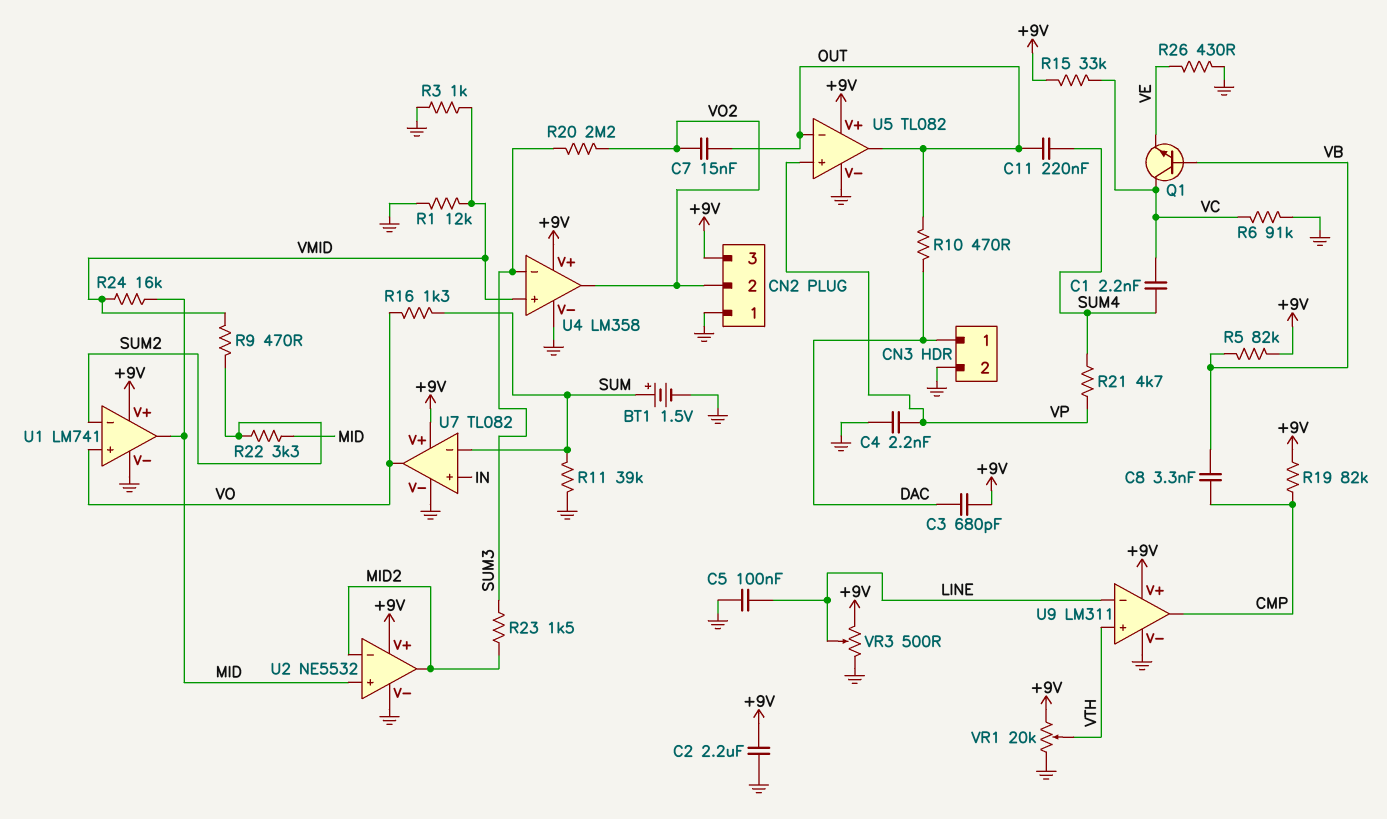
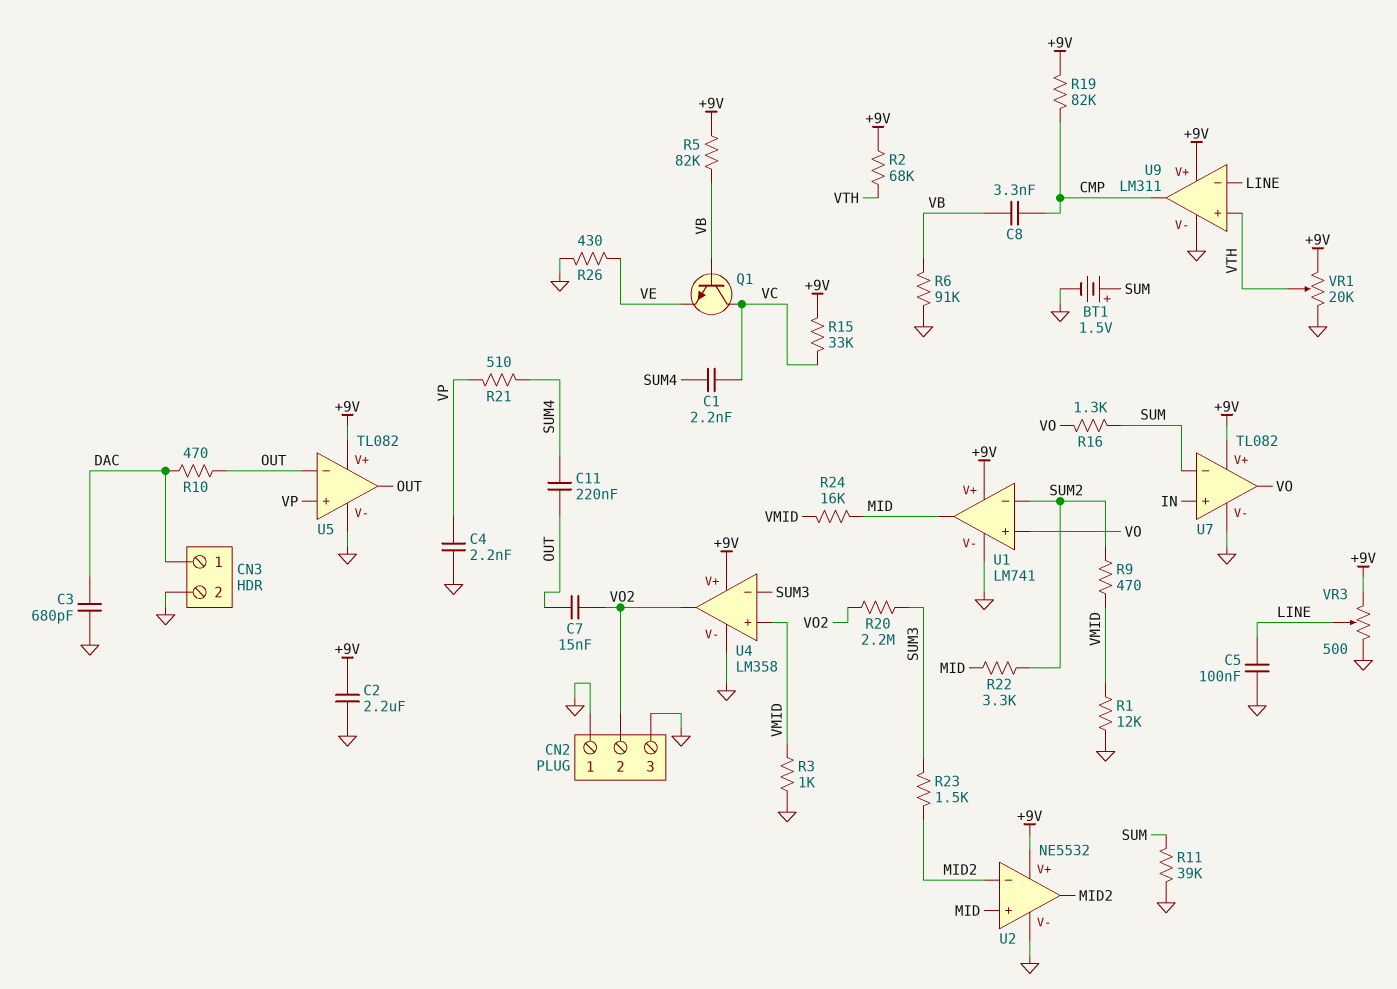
C3: 680pF (+9V, DAC) -> 680pF (DAC, GND)
CN2 pin 3: +9V -> GND
R2: none -> 68k (+9V, VTH)
R6: 91k (GND, VC) -> 91k (GND, VB)
R21: 4.7k (SUM4, VP) -> 510 (SUM4, VP)

